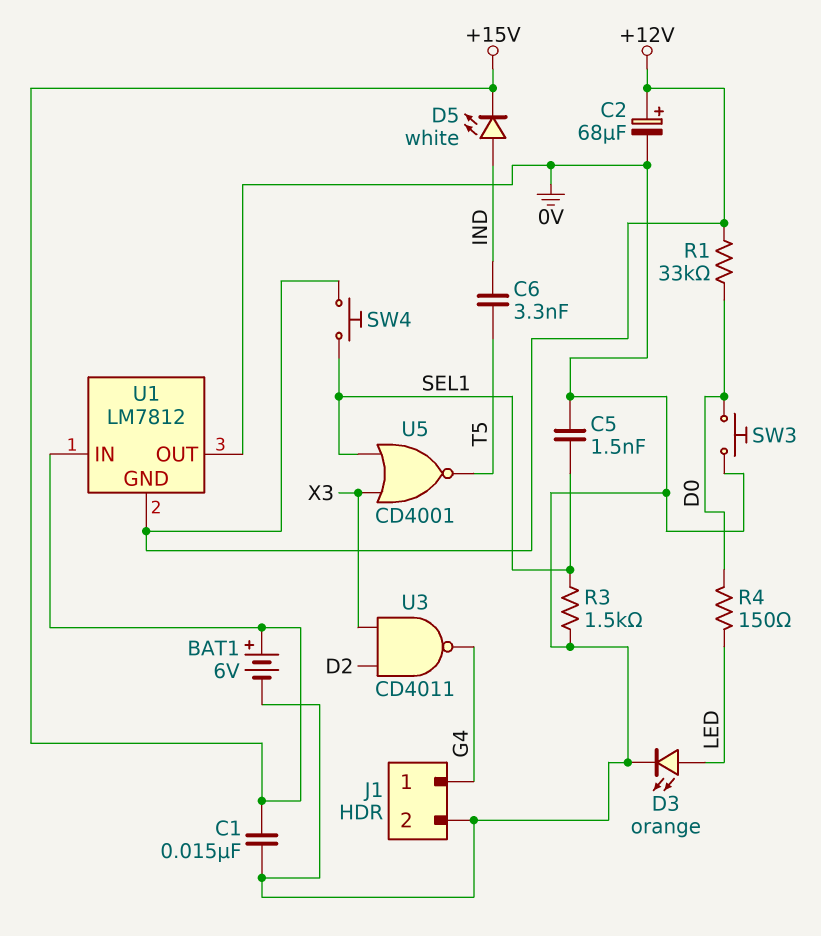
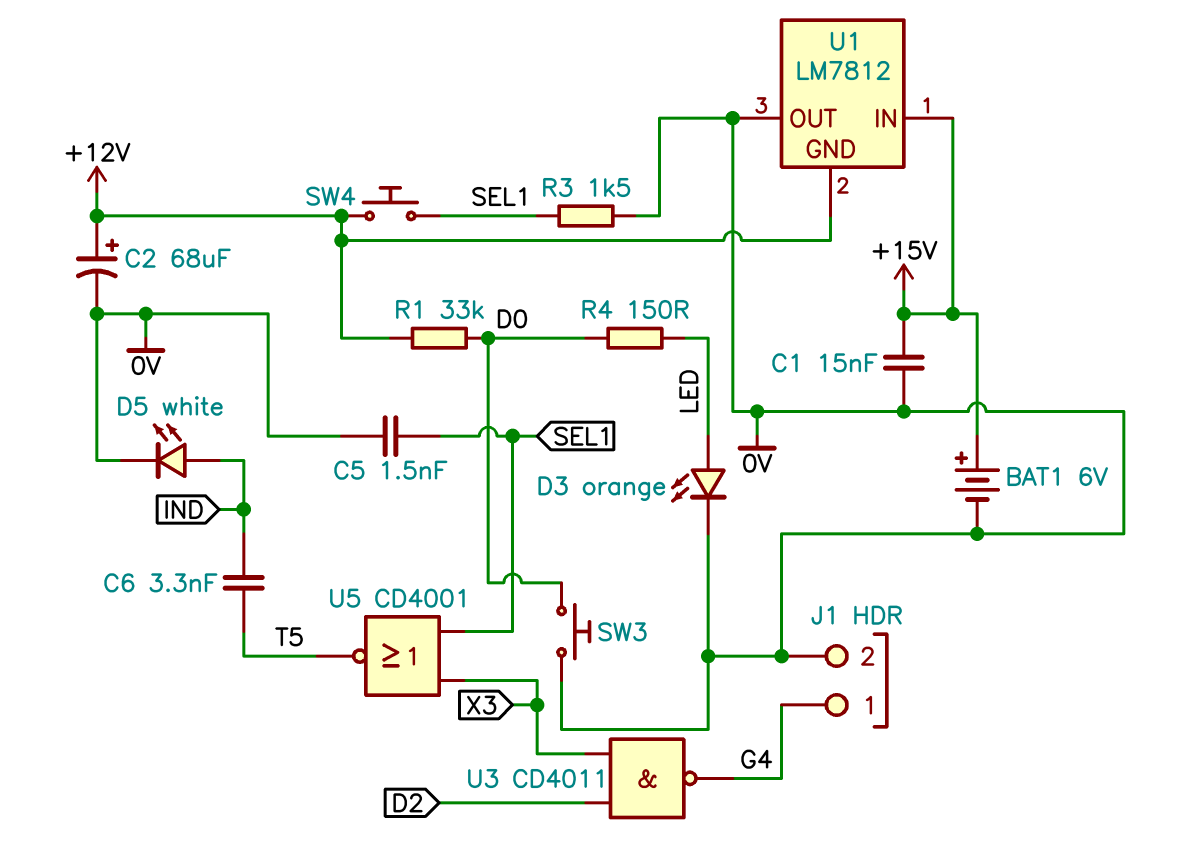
D5: LED white (A IND, K +15V) -> LED white (A IND, K 0V)

